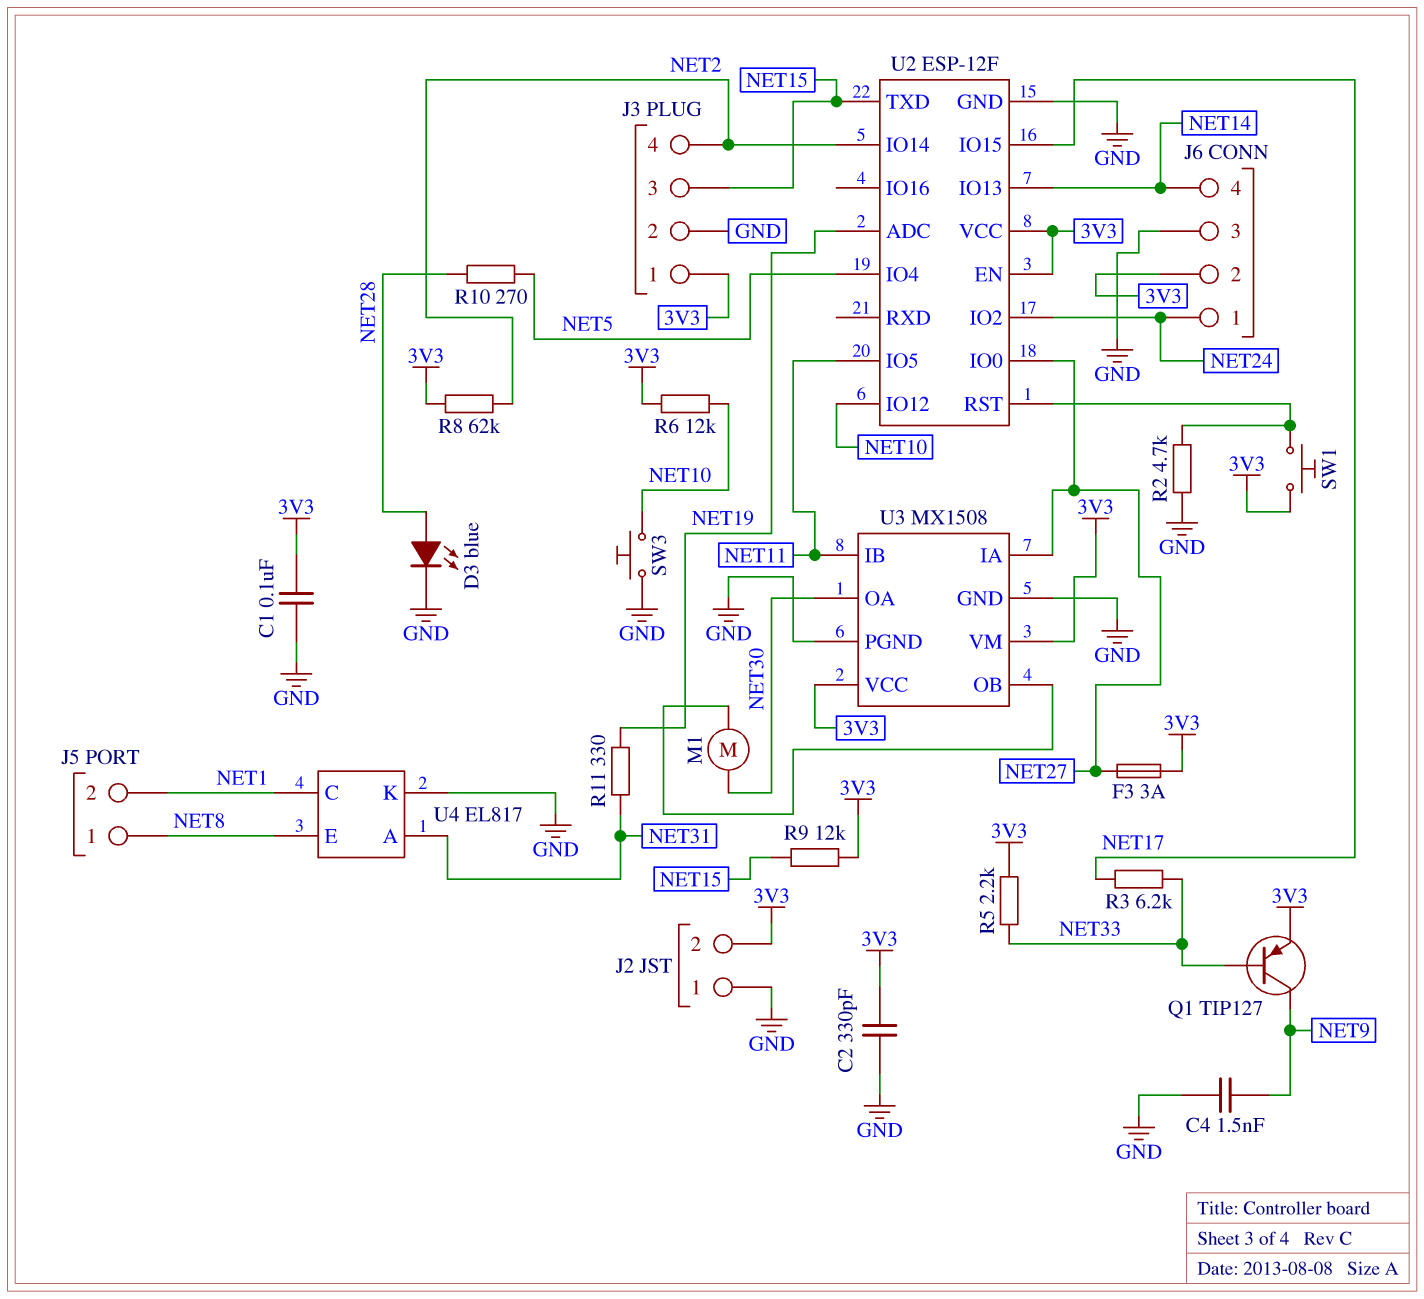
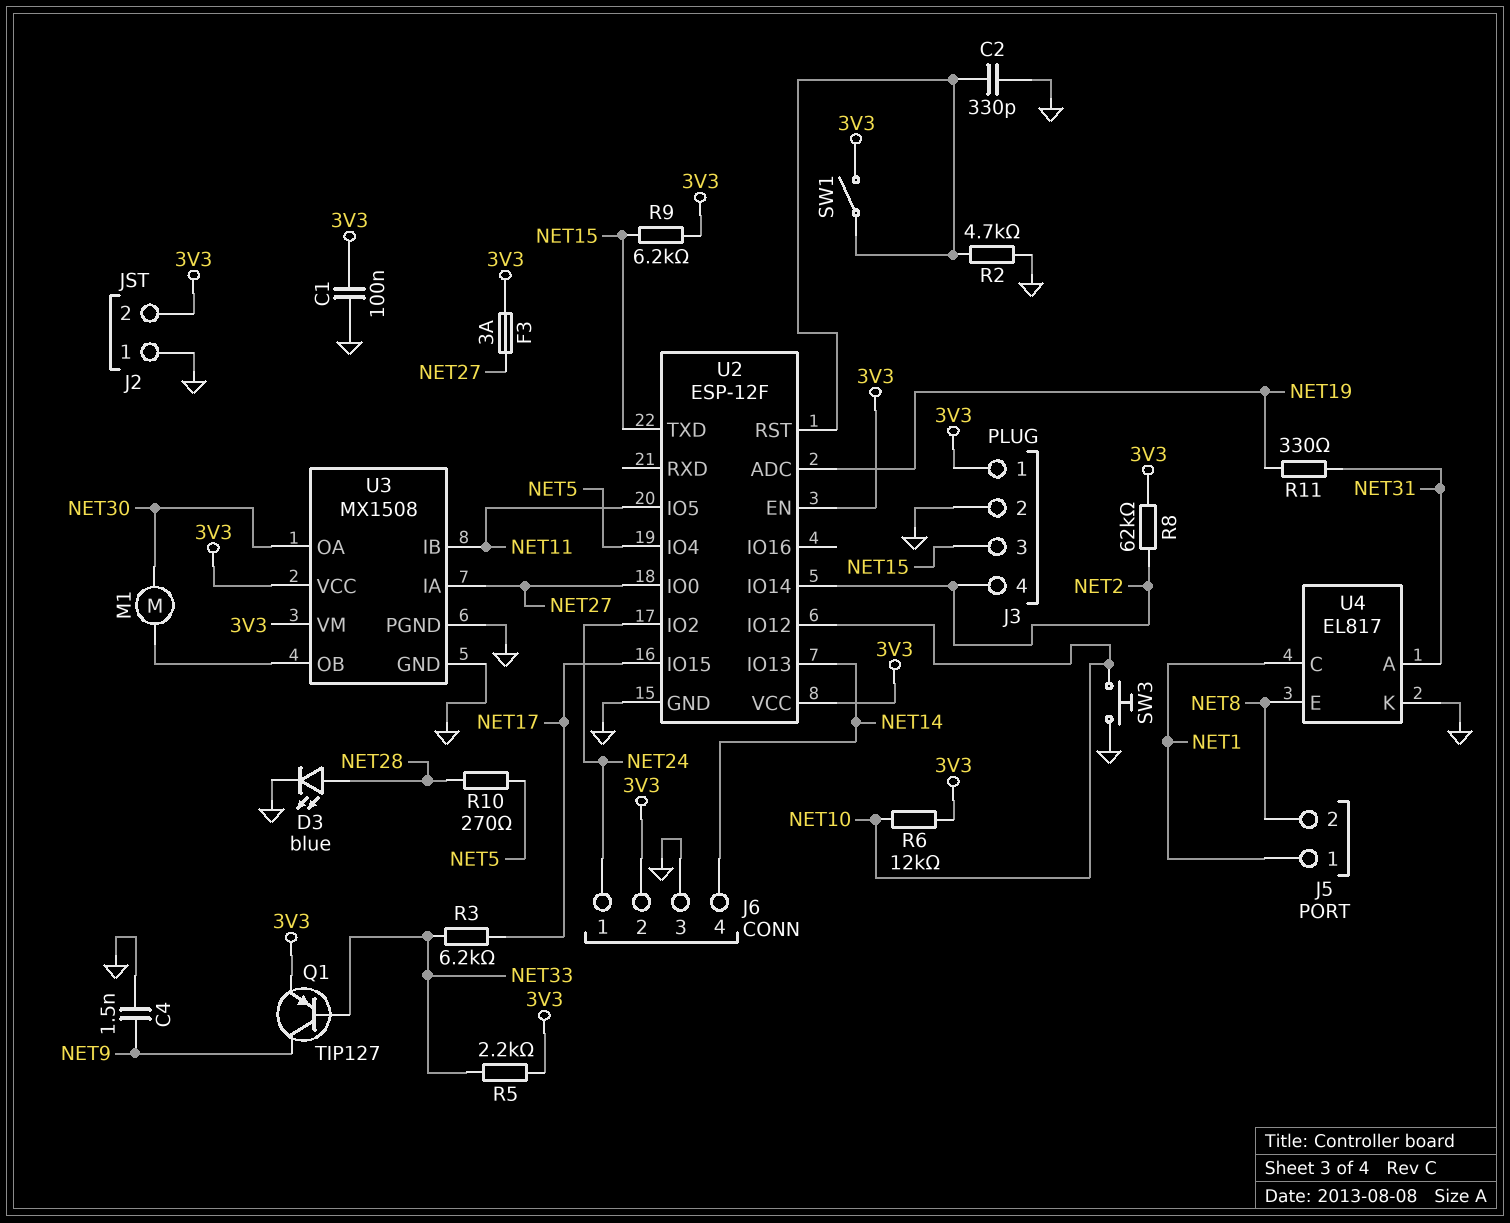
C2: 330pF (3V3, GND) -> 330pF (GND, U2/RST)
J5 pin 1: NET8 -> NET1
J5 pin 2: NET1 -> NET8
R9: 12k (3V3, NET15) -> 6.2k (3V3, NET15)
SW1: button (3V3, U2/RST) -> switch (3V3, U2/RST)

